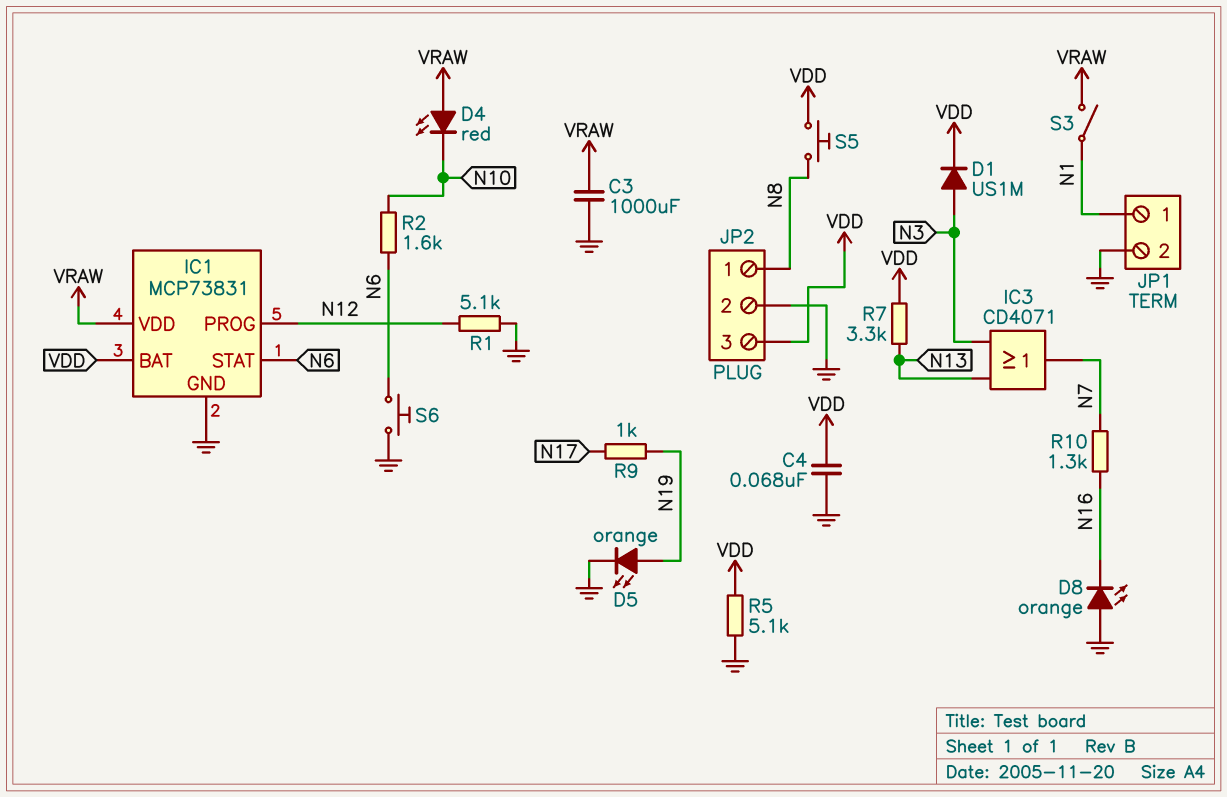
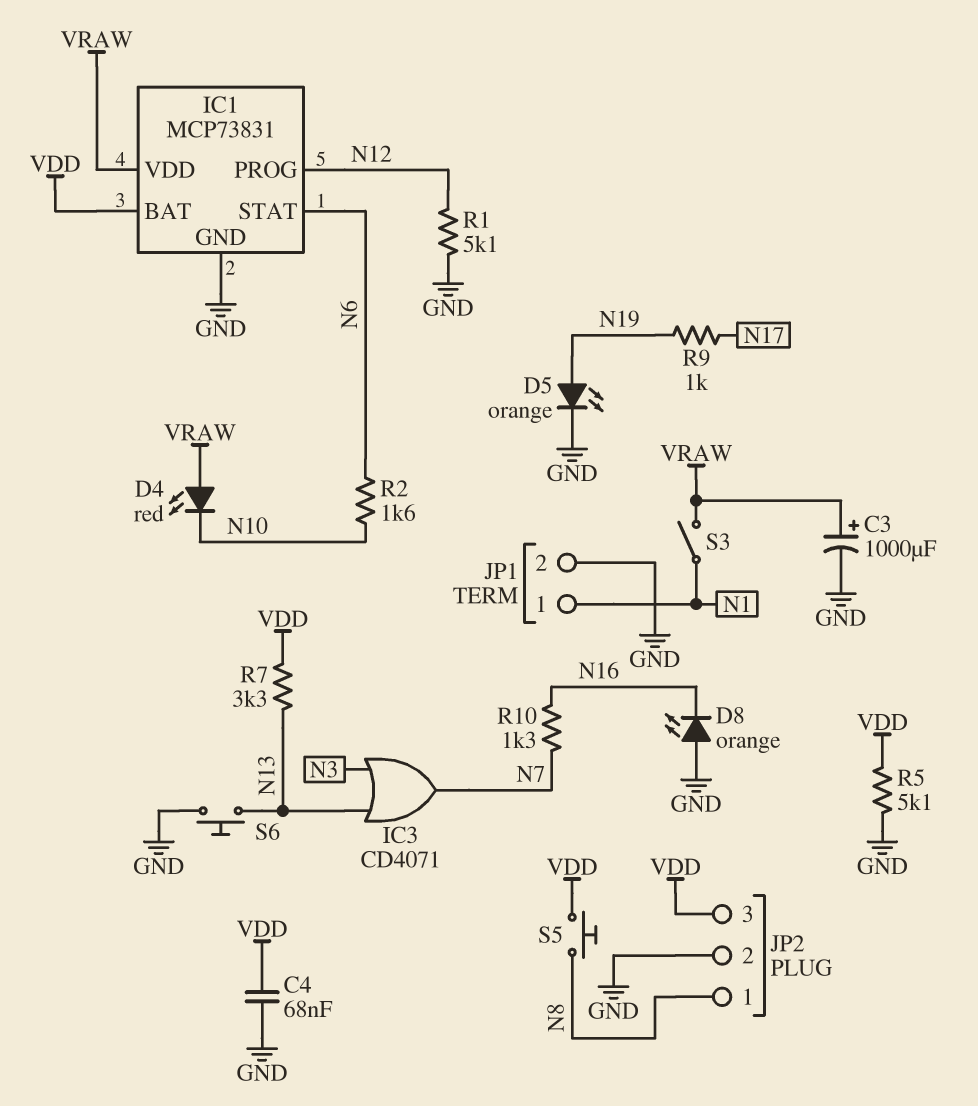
C3: 1000uF (GND, VRAW) -> 1000uF (plus VRAW, minus GND)
D1: diode US1M (A N3, K VDD) -> none
S6: button (GND, N6) -> button (GND, N13)

